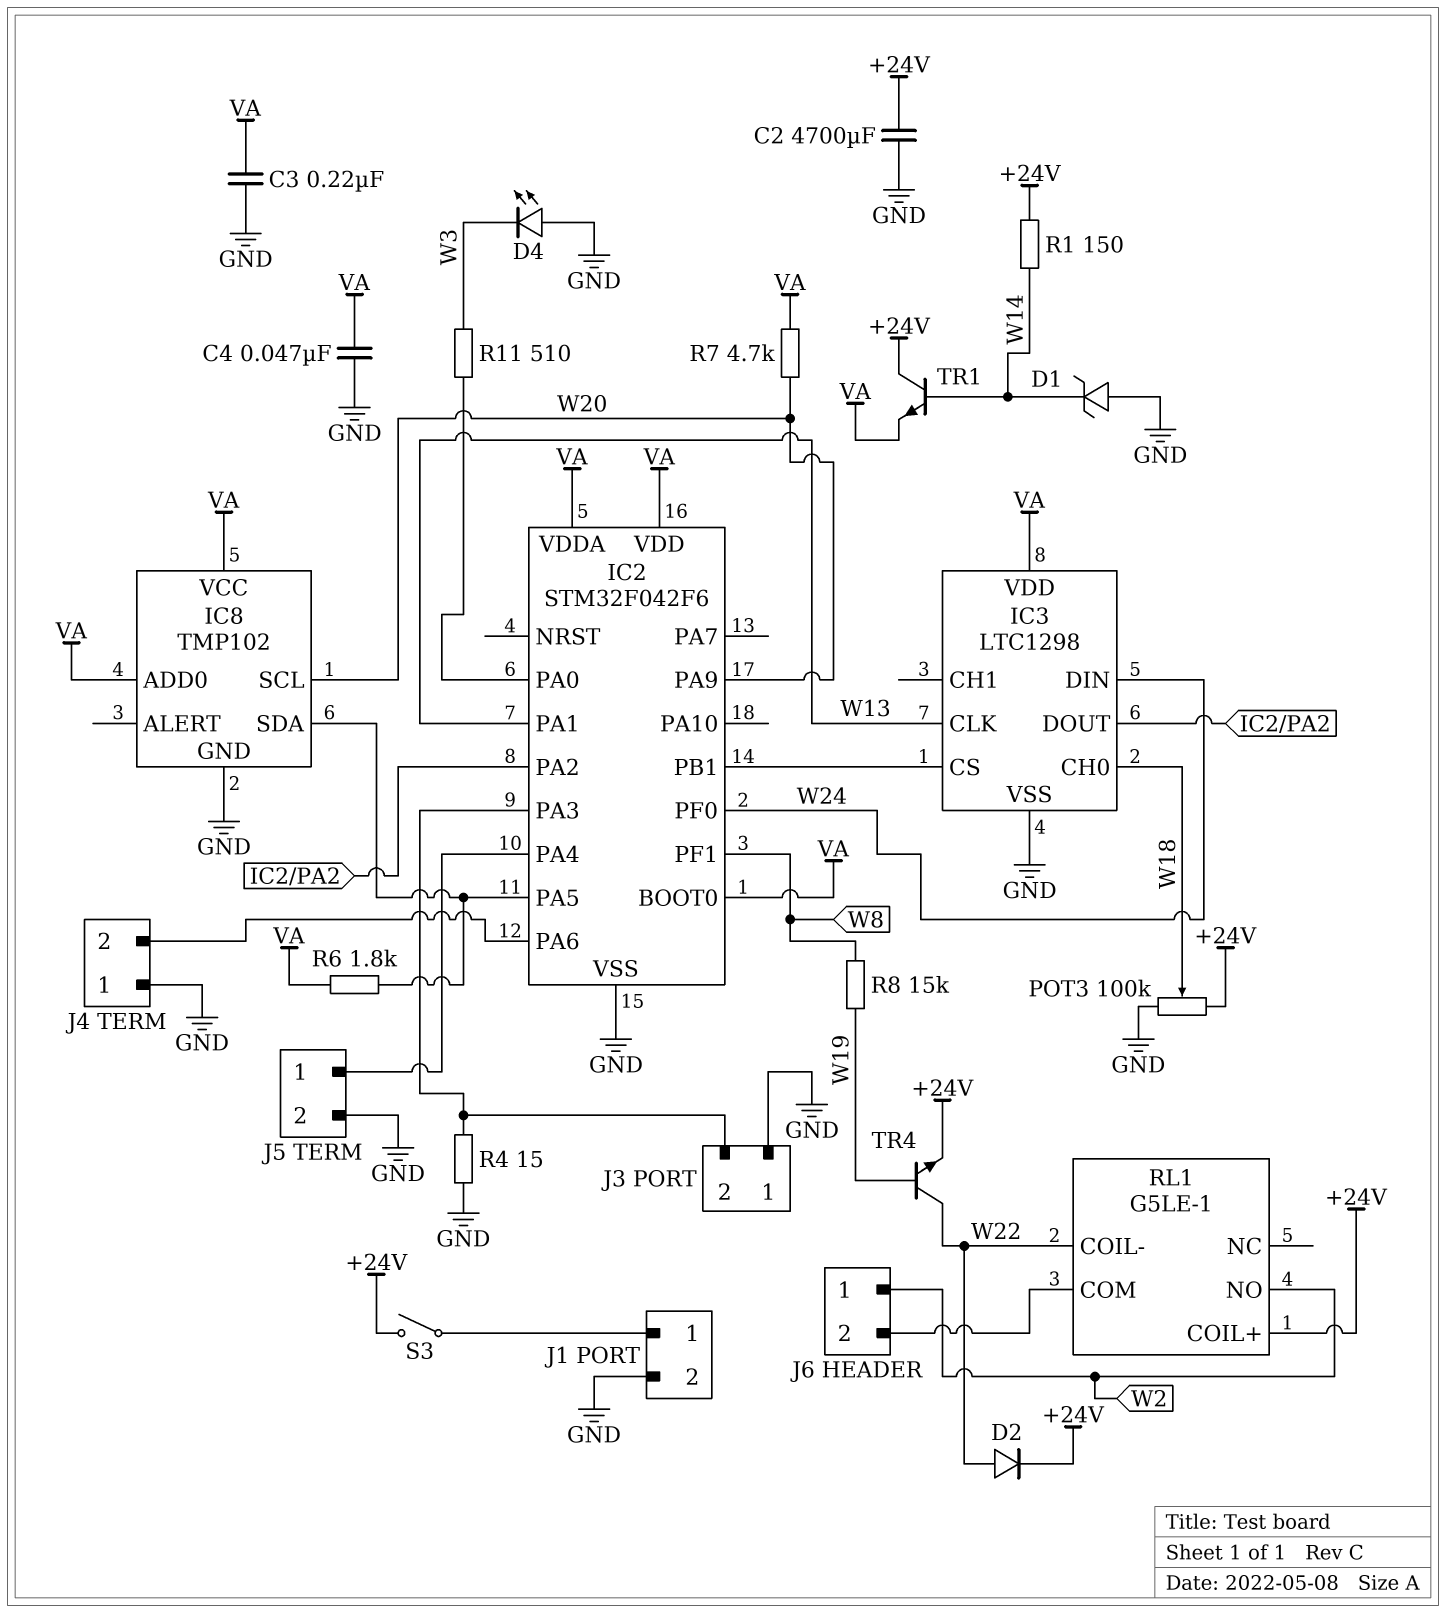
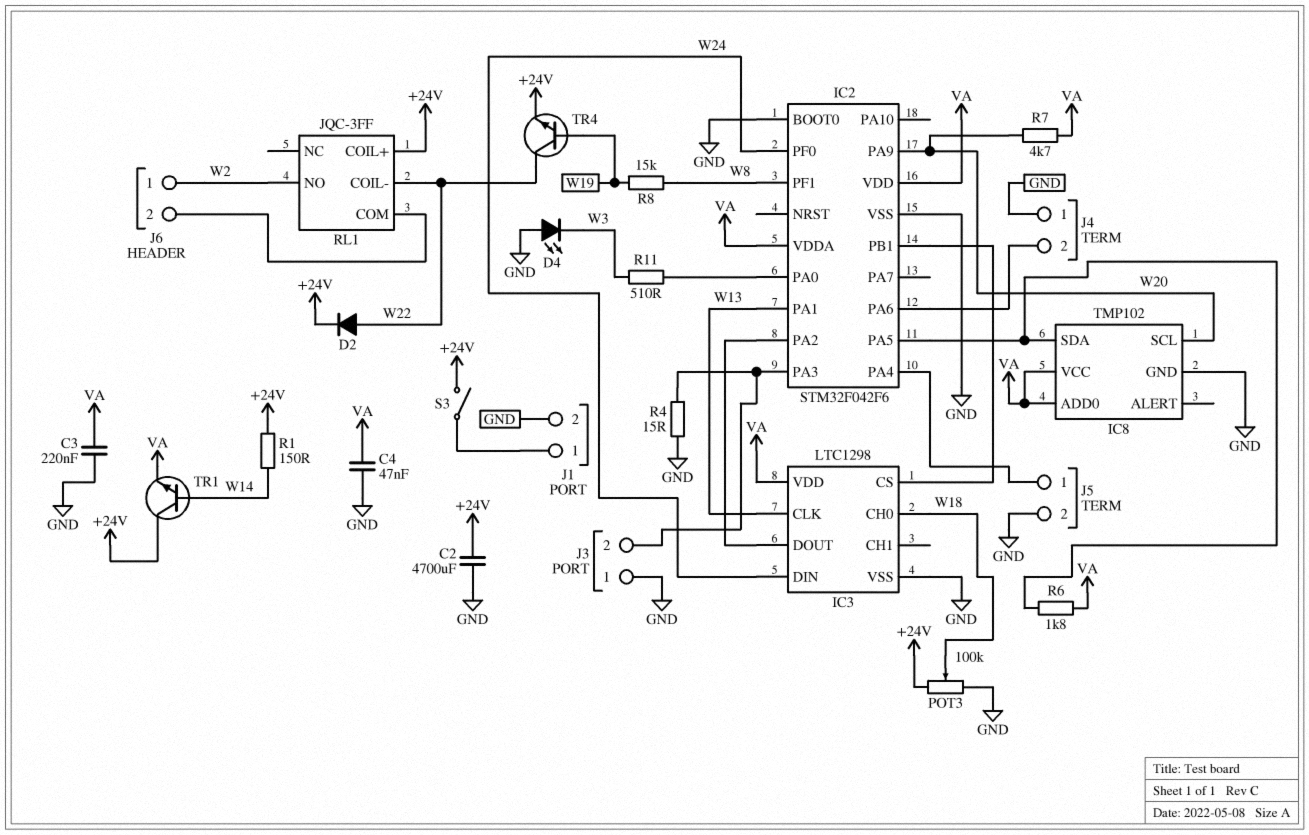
D1: zener (A GND, K W14) -> none
IC2 pin BOOT0: VA -> GND
RL1: G5LE-1 -> JQC-3FF

